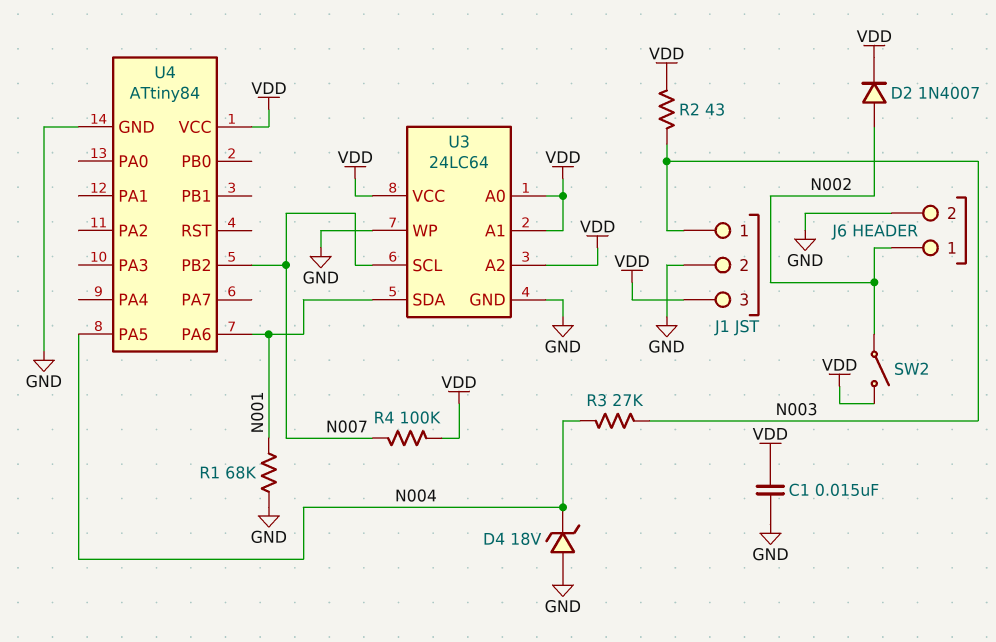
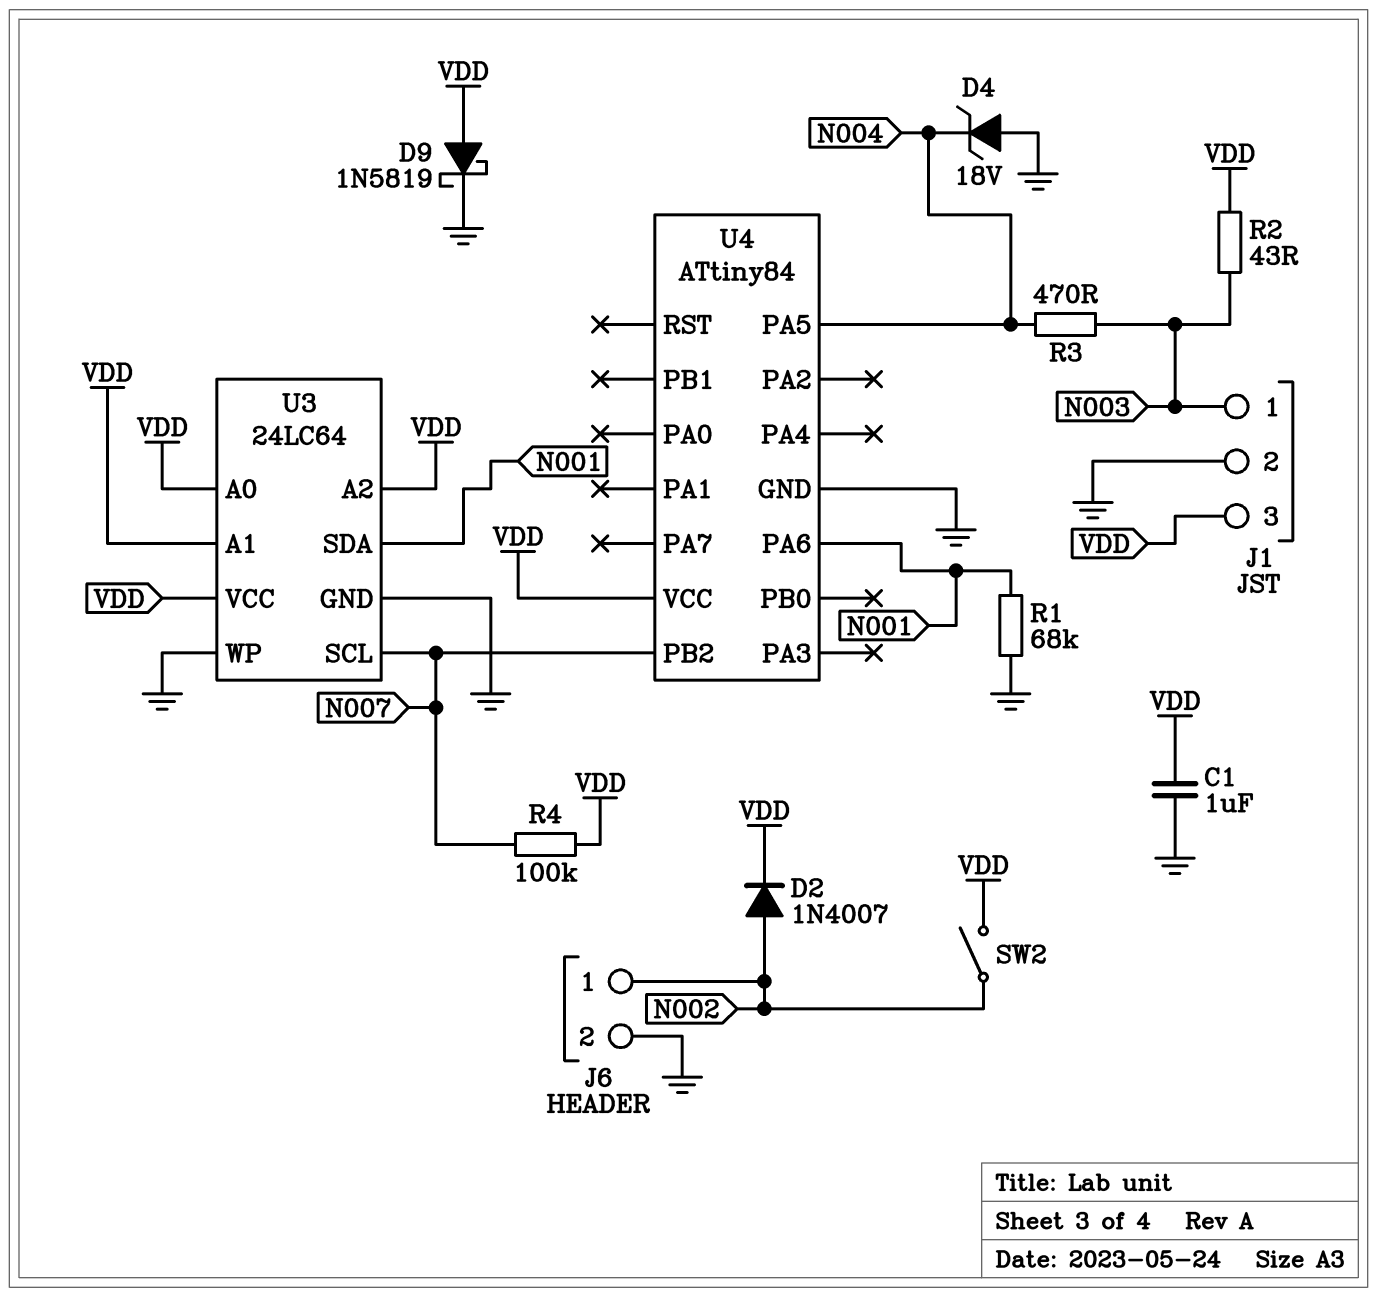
C1: 15nF (GND, VDD) -> 1uF (GND, VDD)
D9: none -> schottky 1N5819 (A VDD, K GND)
R3: 27k (N003, N004) -> 470 (N003, N004)

